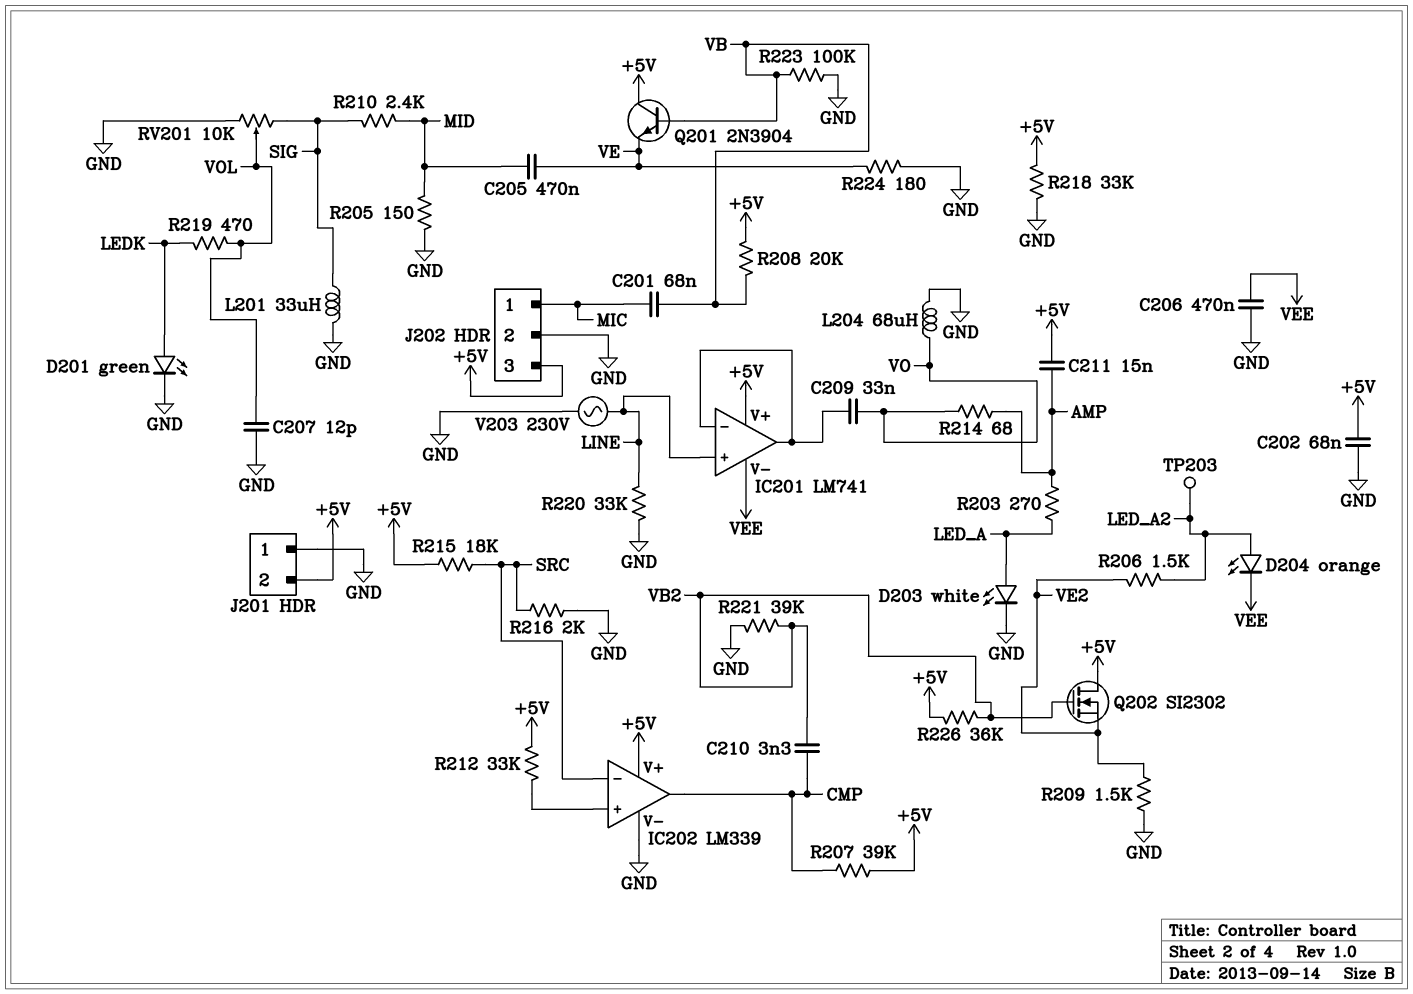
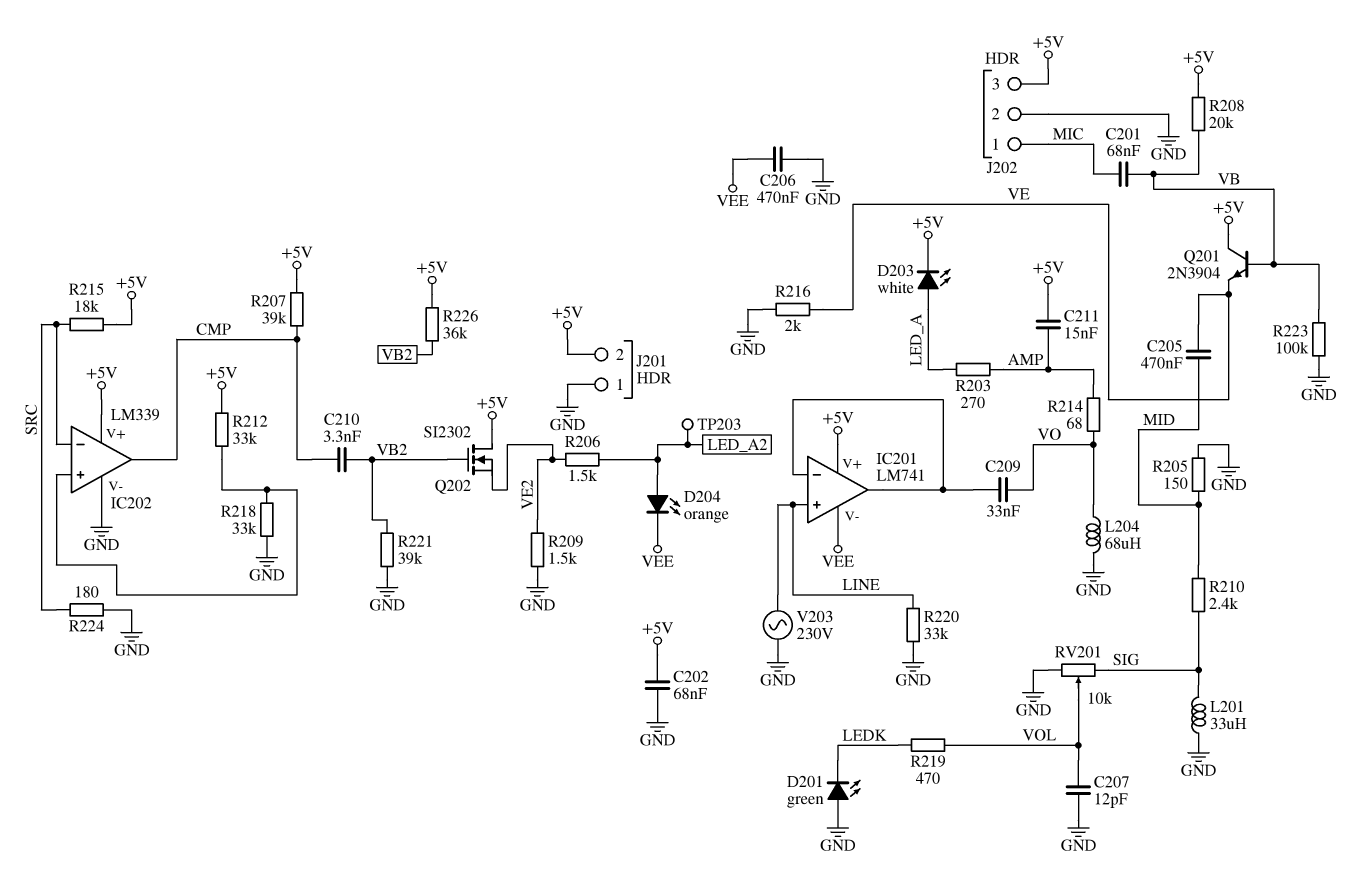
D201: LED green (A LEDK, K GND) -> LED green (A GND, K LEDK)
D203: LED white (A LED_A, K GND) -> LED white (A LED_A, K +5V)
R216: 2k (GND, SRC) -> 2k (GND, VE)
R218: 33k (+5V, GND) -> 33k (GND, IC202/in+)
R224: 180 (GND, VE) -> 180 (GND, SRC)

